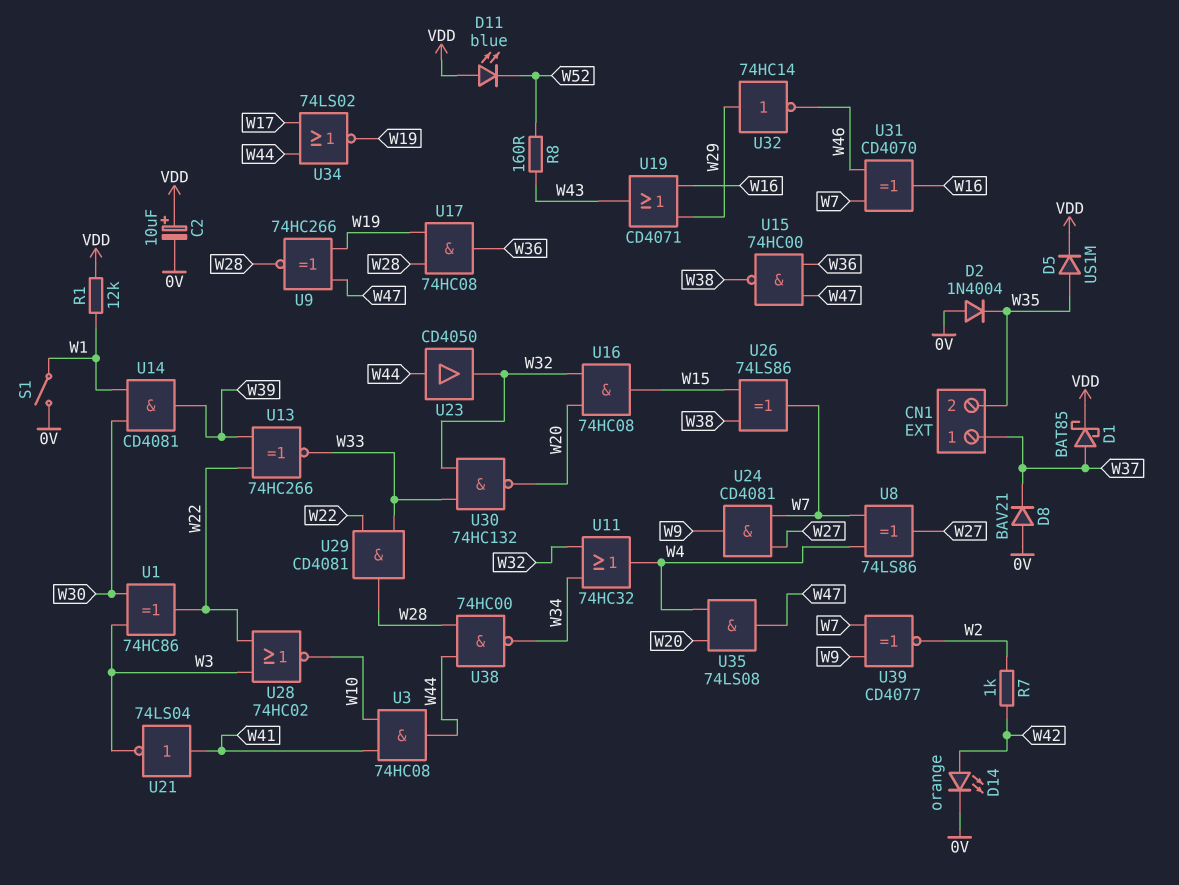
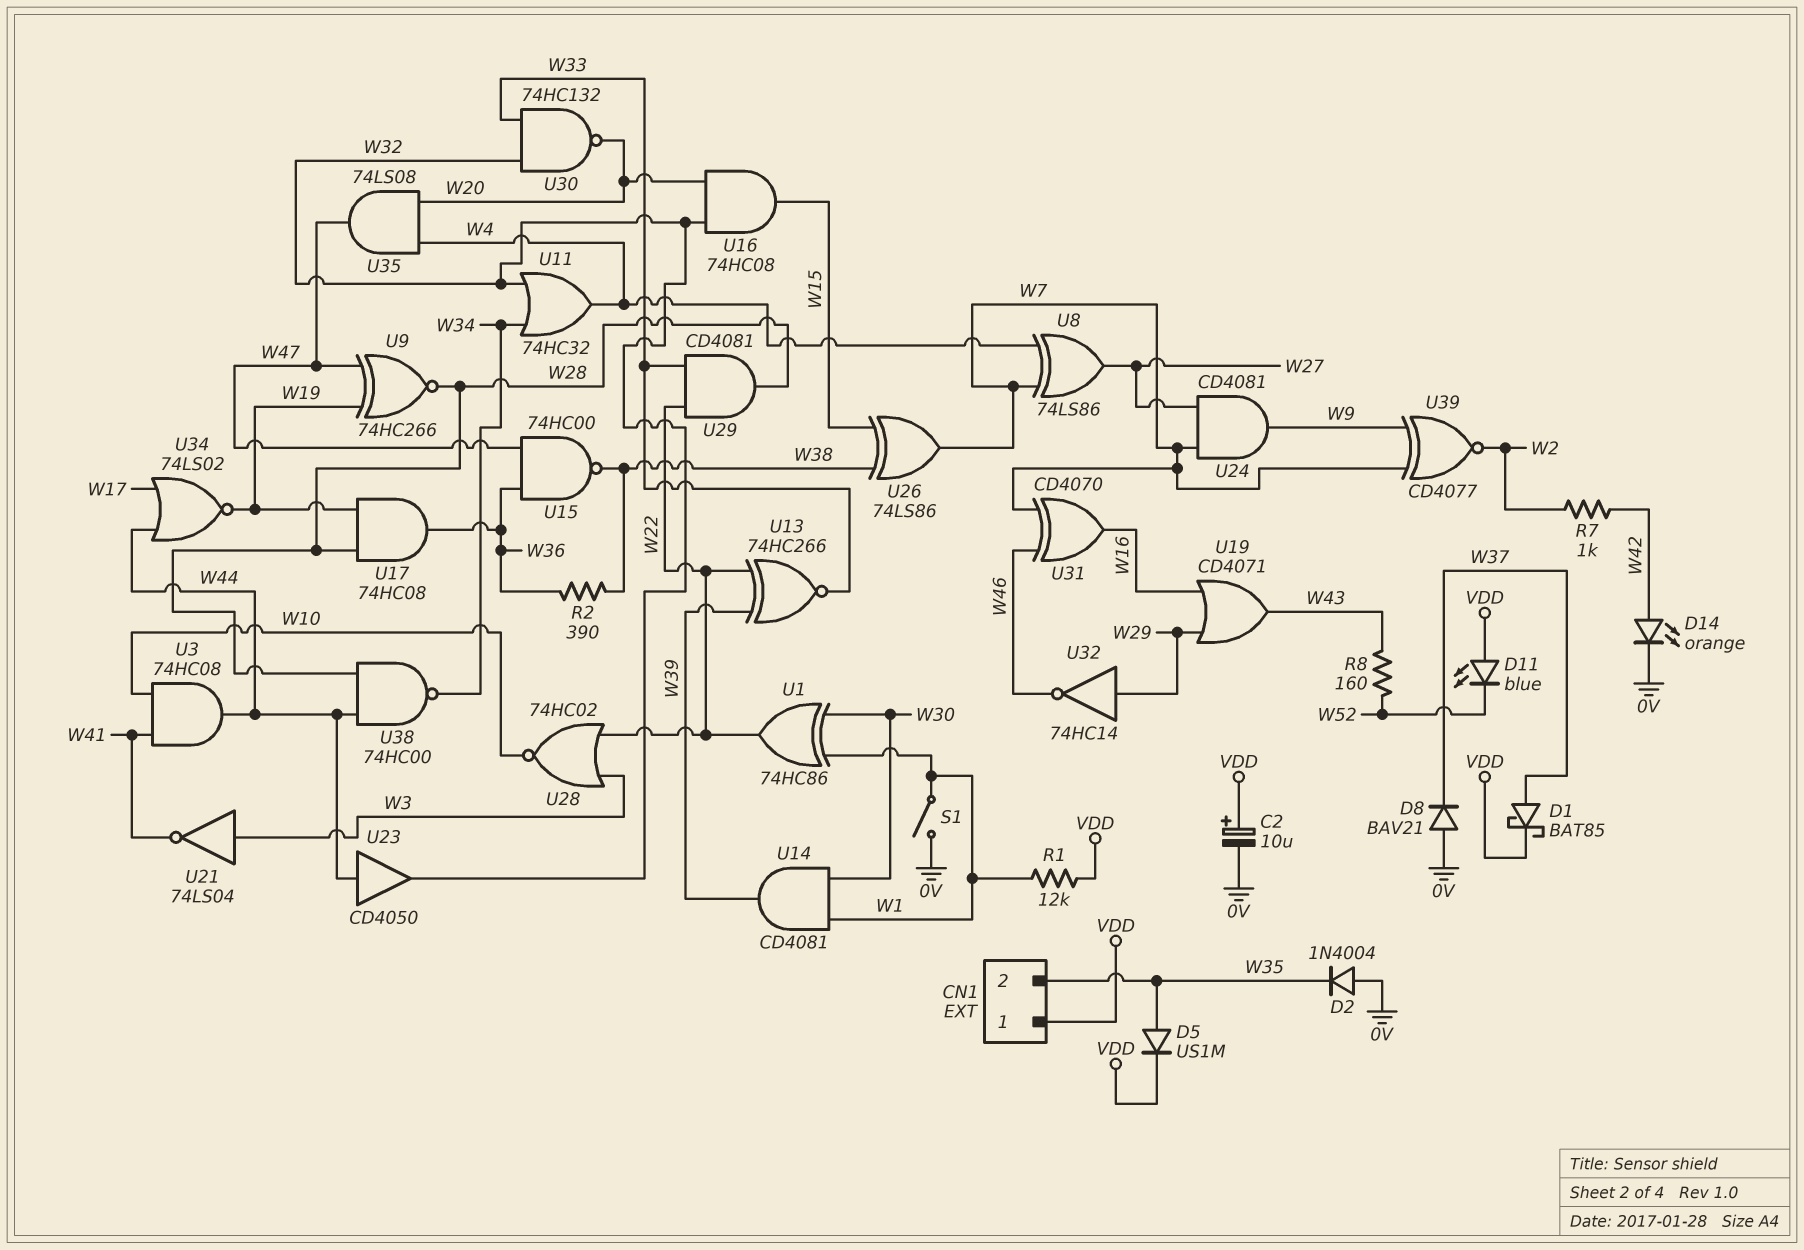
CN1 pin 1: W37 -> VDD
R2: none -> 390 (W36, W38)
U1: XOR 74HC86 (in W3, in W30, out W22) -> XOR 74HC86 (in W1, in W30, out W22)
U21: NOT 74LS04 (in W41, out W3) -> NOT 74LS04 (in W3, out W41)

